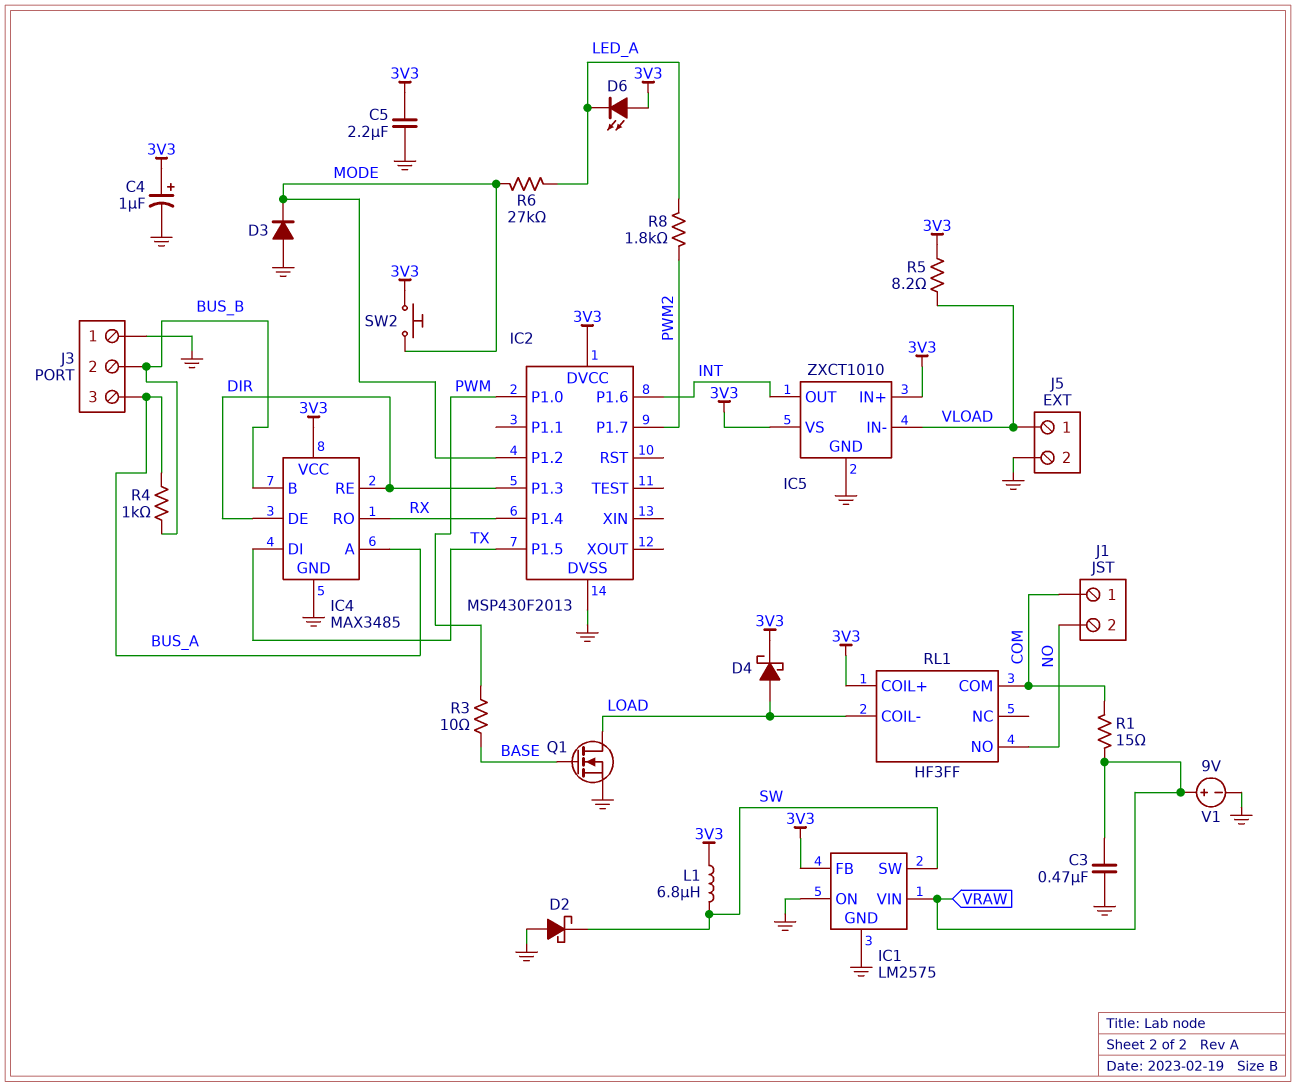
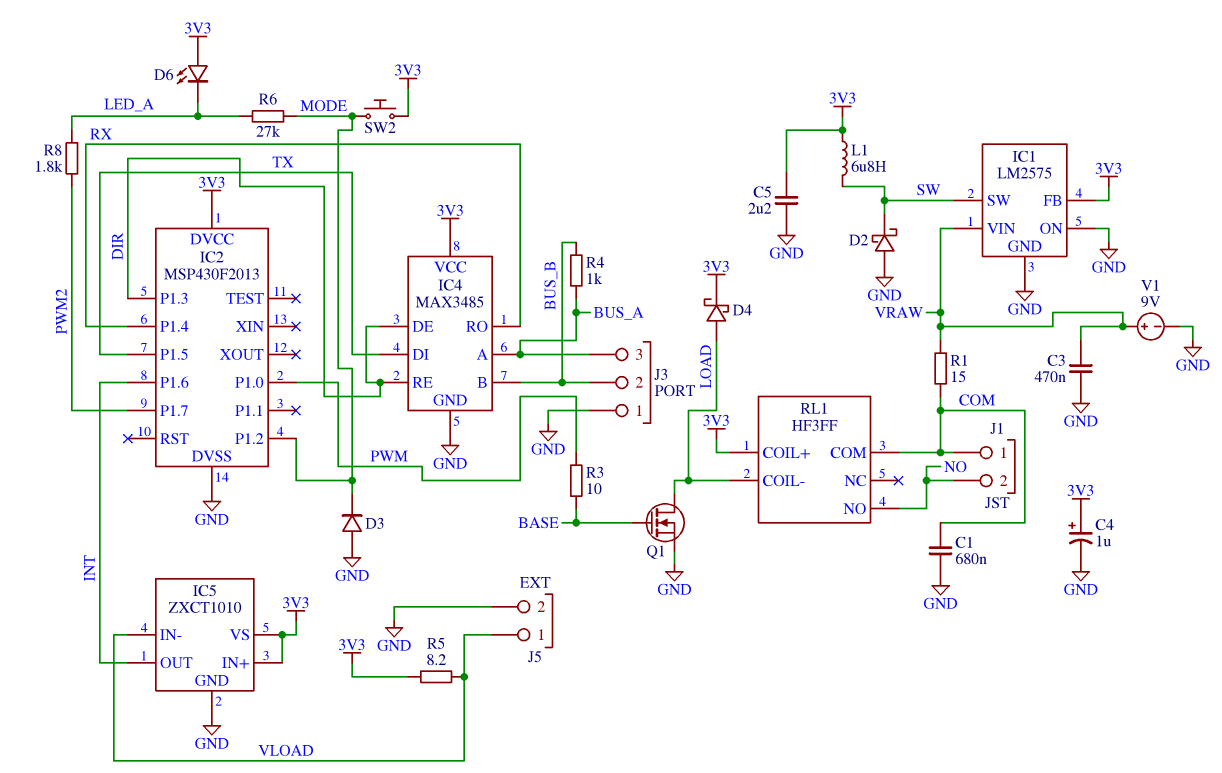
C1: none -> 680nF (COM, GND)

